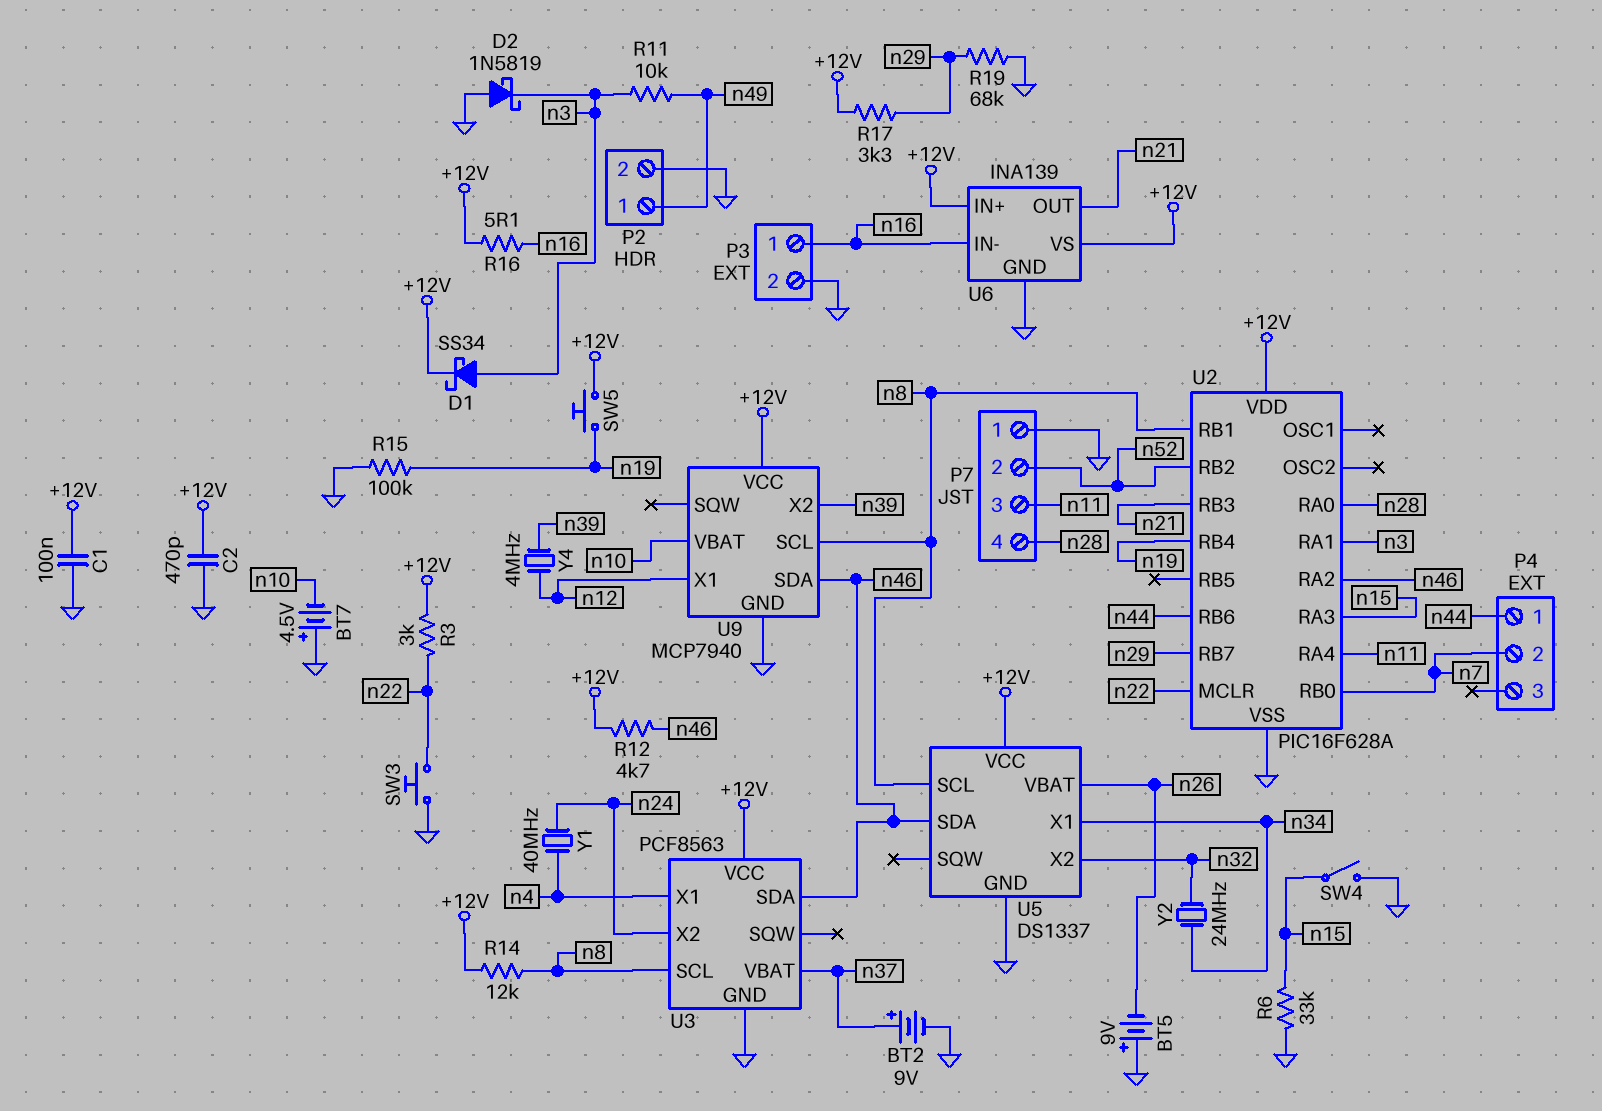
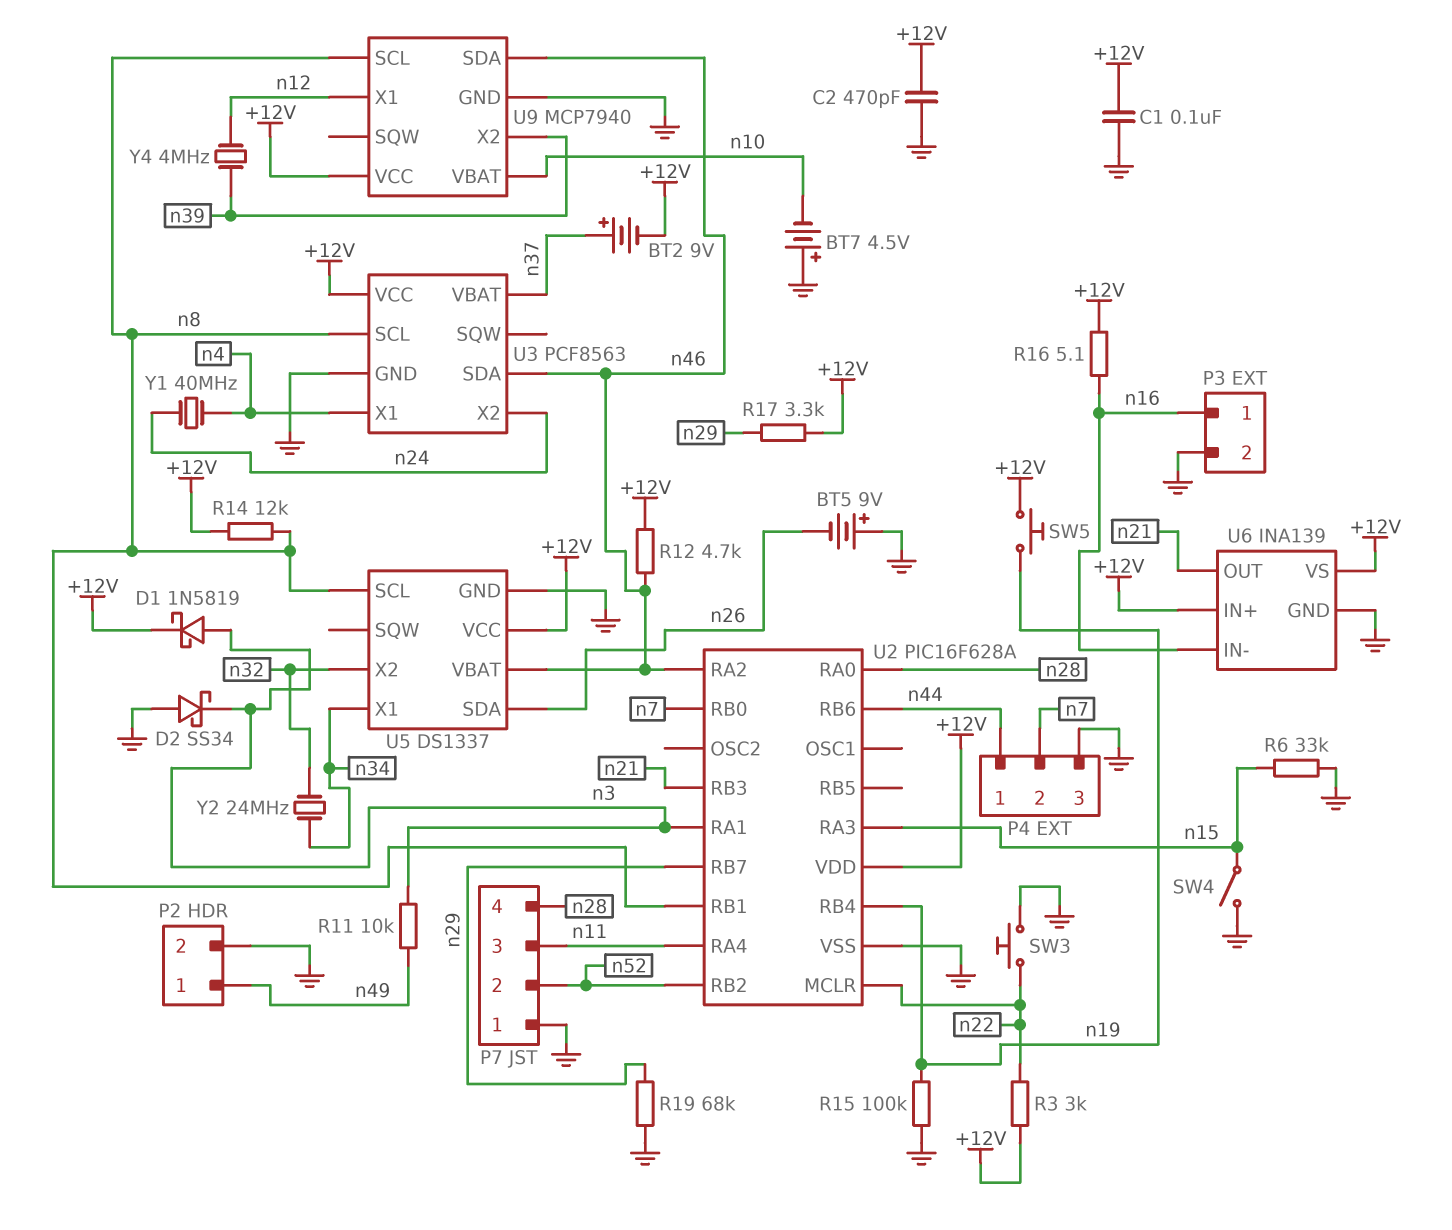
BT2: 9V (plus n37, minus GND) -> 9V (plus n37, minus +12V)
D1: schottky SS34 (A n3, K +12V) -> schottky 1N5819 (A n3, K +12V)
D2: schottky 1N5819 (A GND, K n3) -> schottky SS34 (A GND, K n3)
P4 pin 3: none -> GND
U5 pin SDA: n46 -> n26
U5 pin VBAT: n26 -> n46

